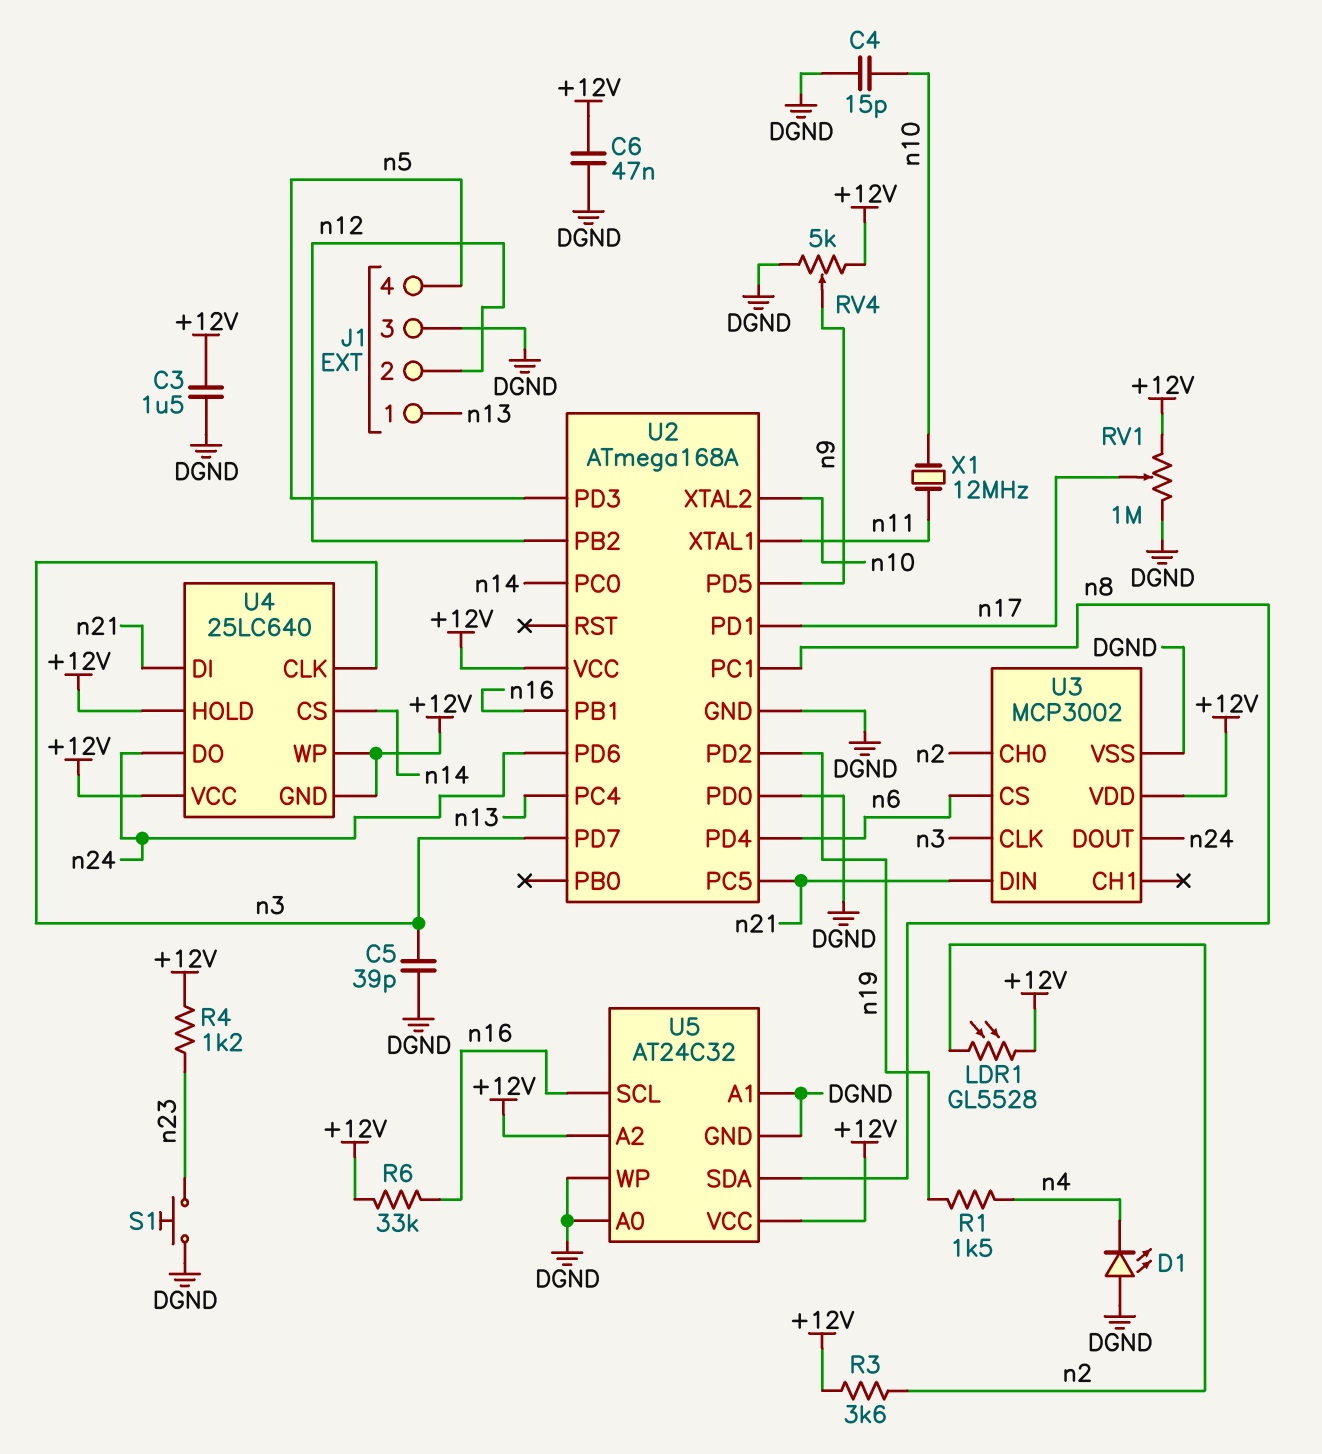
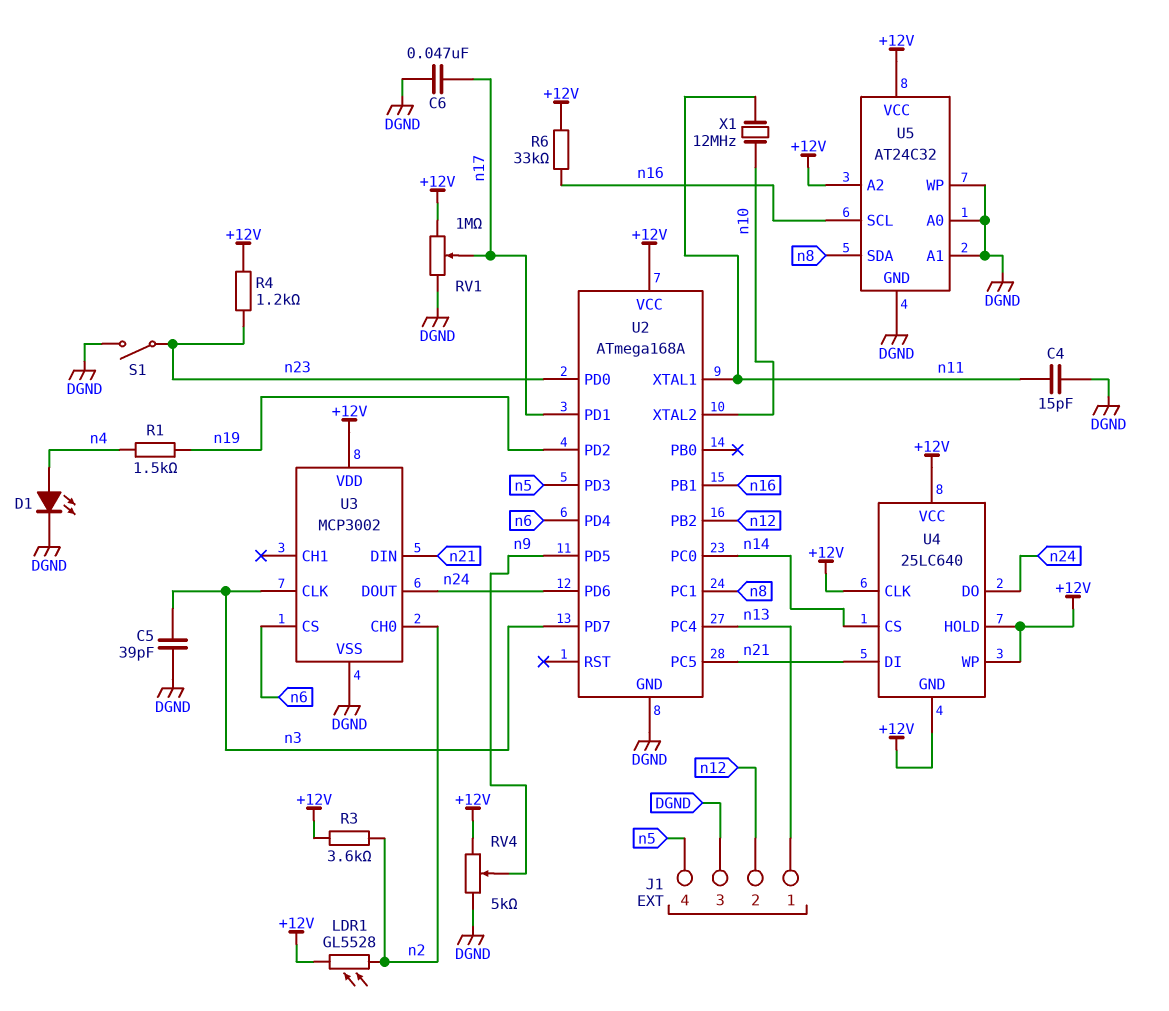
C3: 1.5uF (+12V, DGND) -> none
C4: 15pF (DGND, n10) -> 15pF (DGND, n11)
C6: 47nF (+12V, DGND) -> 47nF (DGND, n17)
D1: LED (A DGND, K n4) -> LED (A n4, K DGND)
S1: button (DGND, n23) -> switch (DGND, n23)
U2 pin PD0: DGND -> n23
U4 pin CLK: n3 -> +12V

